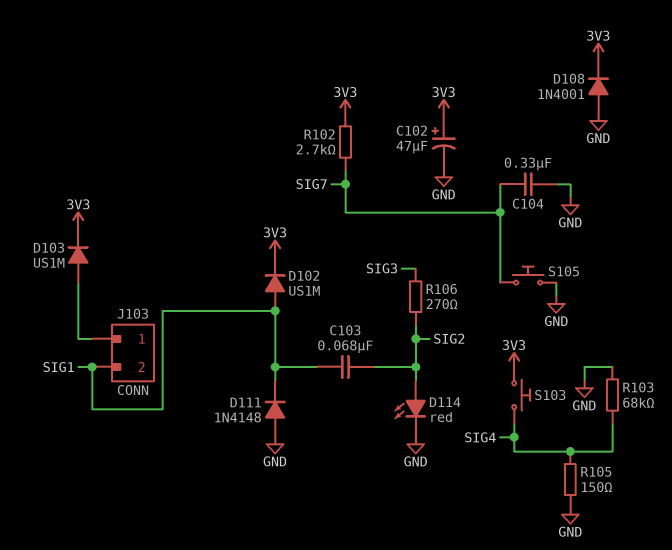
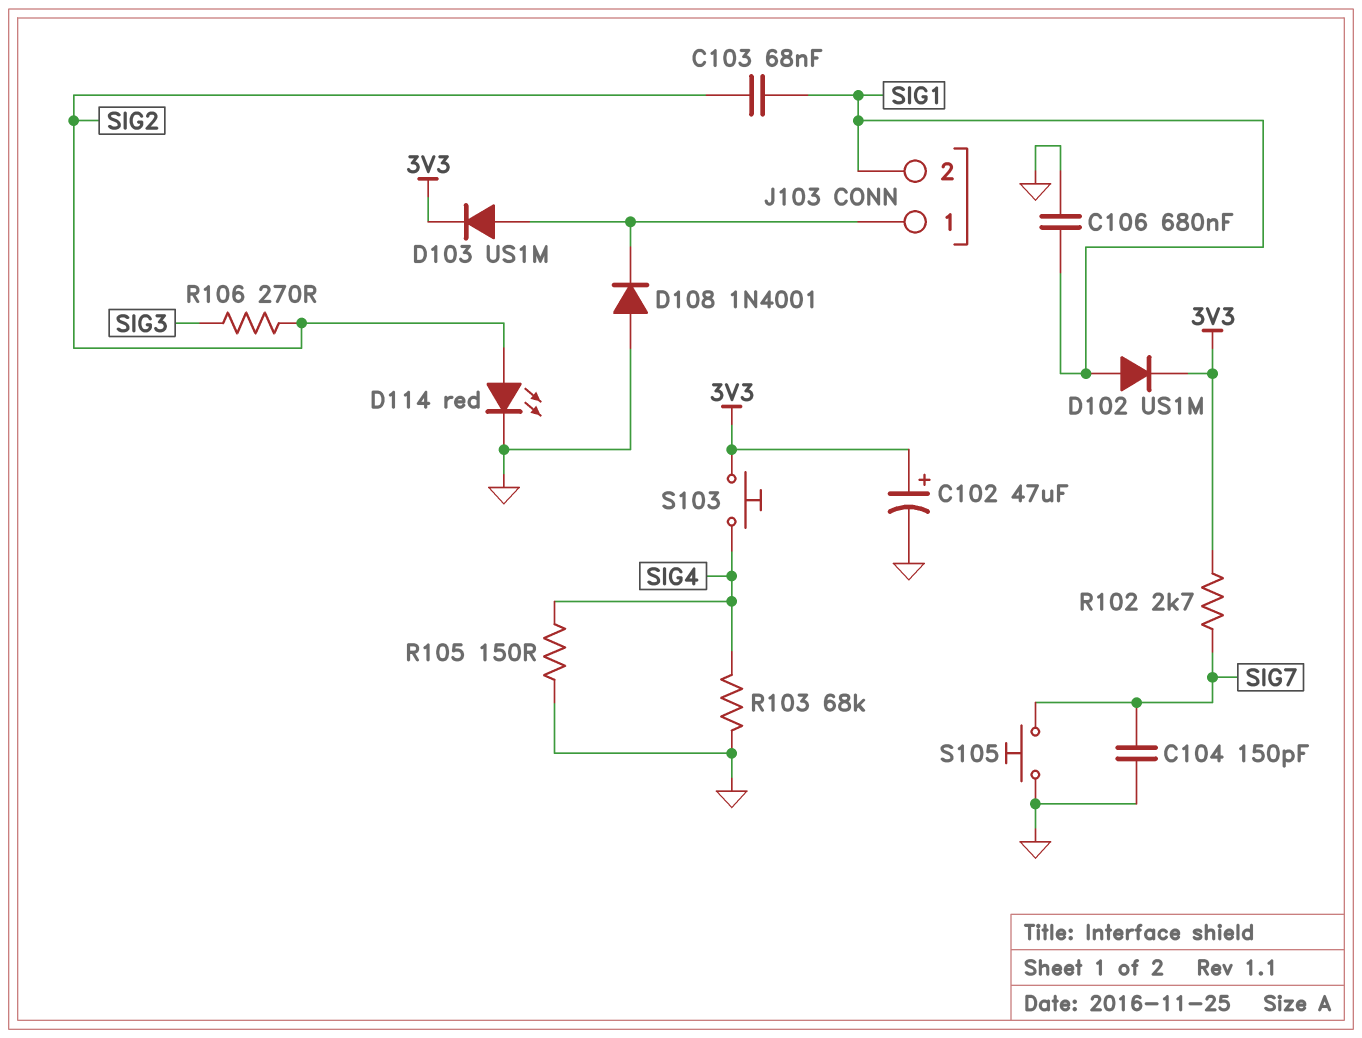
C104: 330nF (GND, SIG7) -> 150pF (GND, SIG7)
C106: none -> 680nF (GND, SIG1)
D108: diode 1N4001 (A GND, K 3V3) -> diode 1N4001 (A GND, K J103/1)
D111: diode 1N4148 (A GND, K SIG1) -> none

